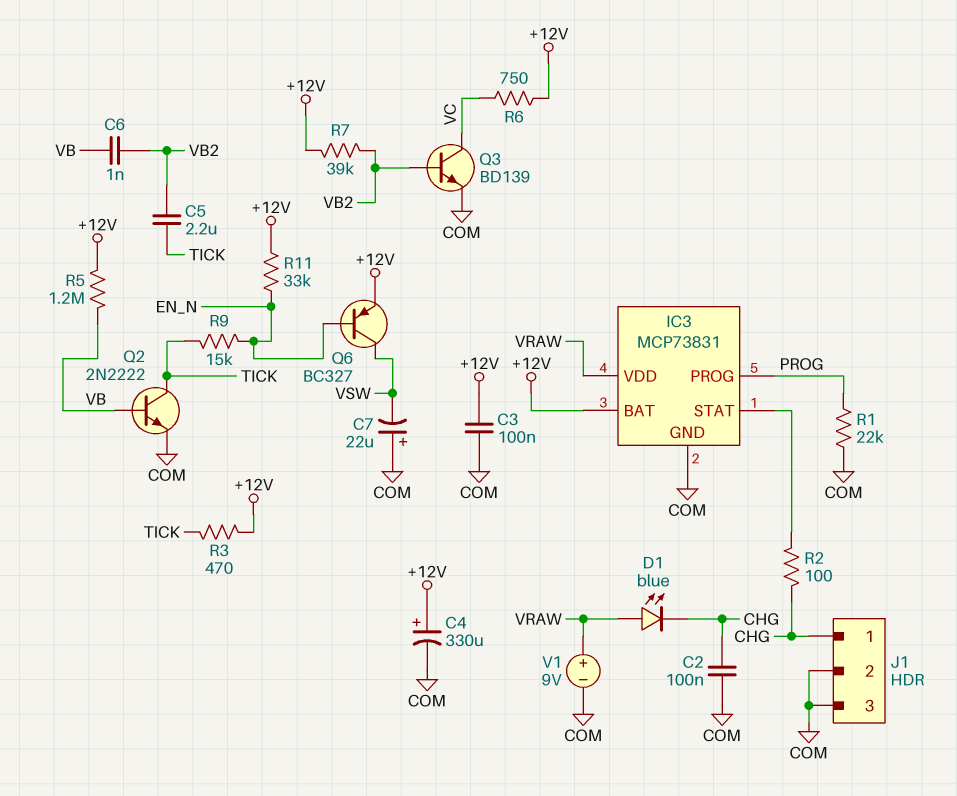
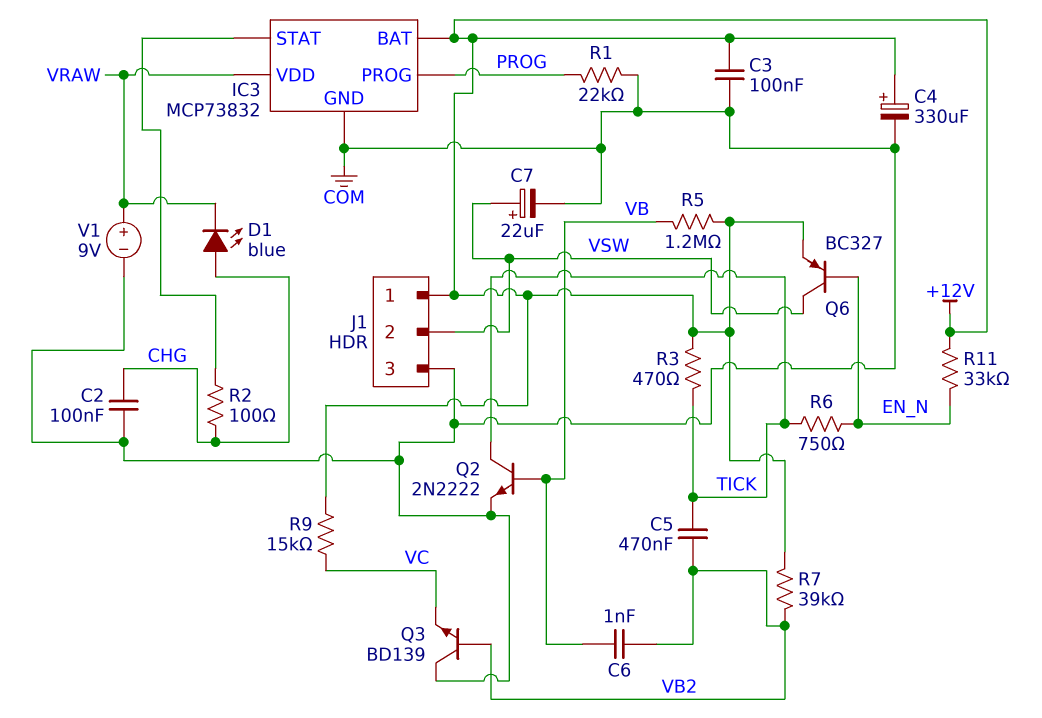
C5: 2.2uF (TICK, VB2) -> 470nF (TICK, VB2)
C7: 22uF (plus COM, minus VSW) -> 22uF (plus VSW, minus COM)
D1: LED blue (A VRAW, K CHG) -> LED blue (A CHG, K VRAW)
IC3: MCP73831 -> MCP73832
J1 pin 1: CHG -> +12V
J1 pin 2: COM -> VSW
Q3: NPN BD139 (B VB2, C VC, E COM) -> NPN BD139 (B VB2, C COM, E VC)
R6: 750 (+12V, VC) -> 750 (EN_N, TICK)
R9: 15k (EN_N, TICK) -> 15k (+12V, VC)

